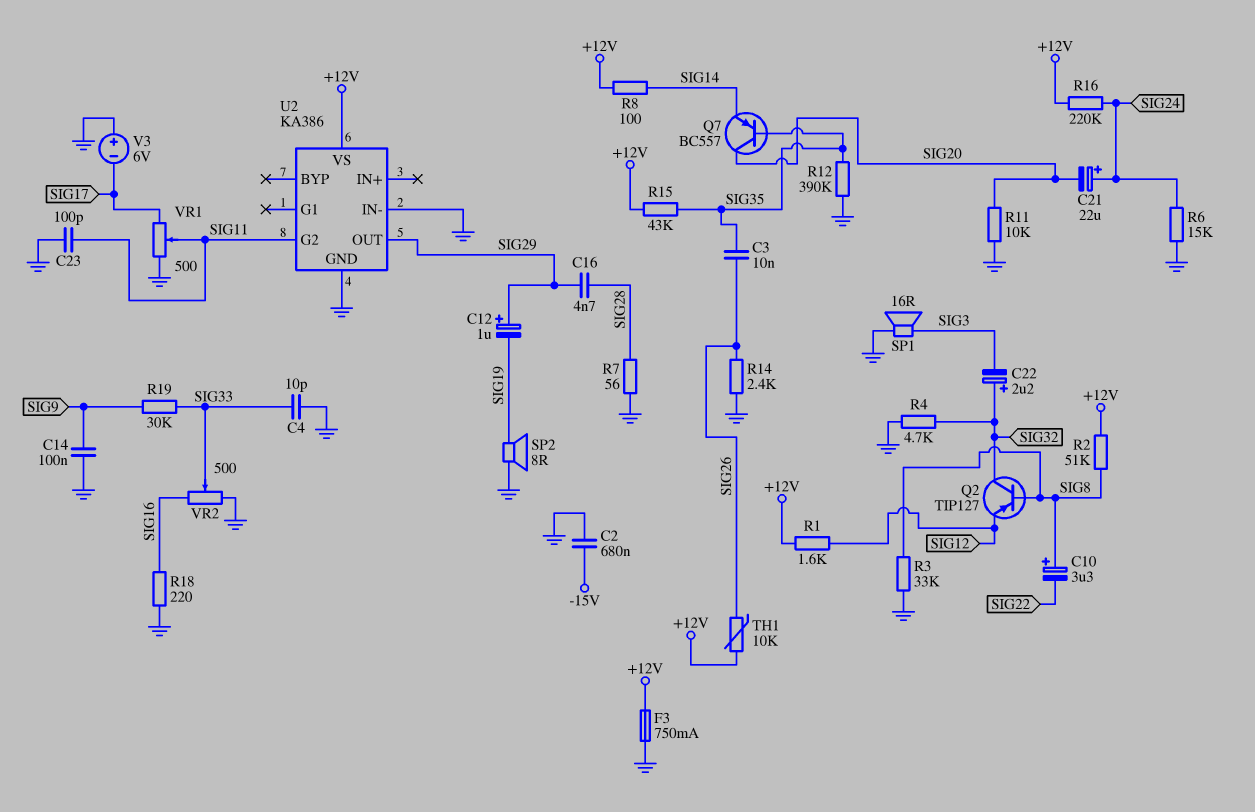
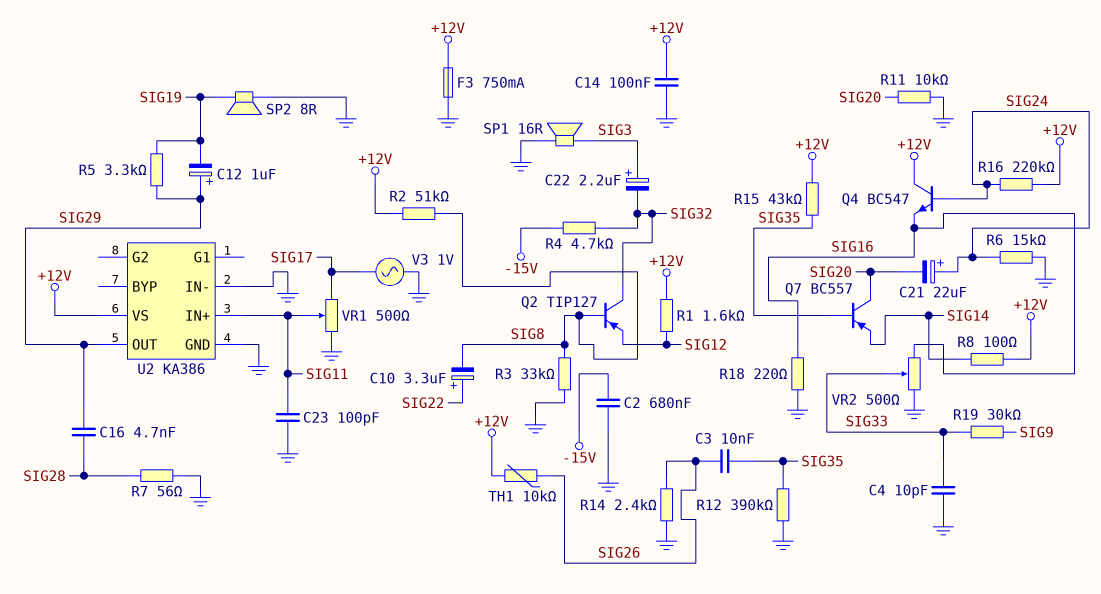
C10: 3.3uF (plus SIG8, minus SIG22) -> 3.3uF (plus SIG22, minus SIG8)
C14: 100nF (GND, SIG9) -> 100nF (+12V, GND)
C22: 2.2uF (plus SIG32, minus SIG3) -> 2.2uF (plus SIG3, minus SIG32)
Q4: none -> NPN BC547 (B SIG24, C +12V, E SIG16)
R4: 4.7k (GND, SIG32) -> 4.7k (-15V, SIG32)
R5: none -> 3.3k (SIG19, SIG29)
U2 pin G2: SIG11 -> none
U2 pin IN+: none -> SIG11
V3: 6V (plus GND, minus SIG17) -> AC 1V (GND, SIG17)

